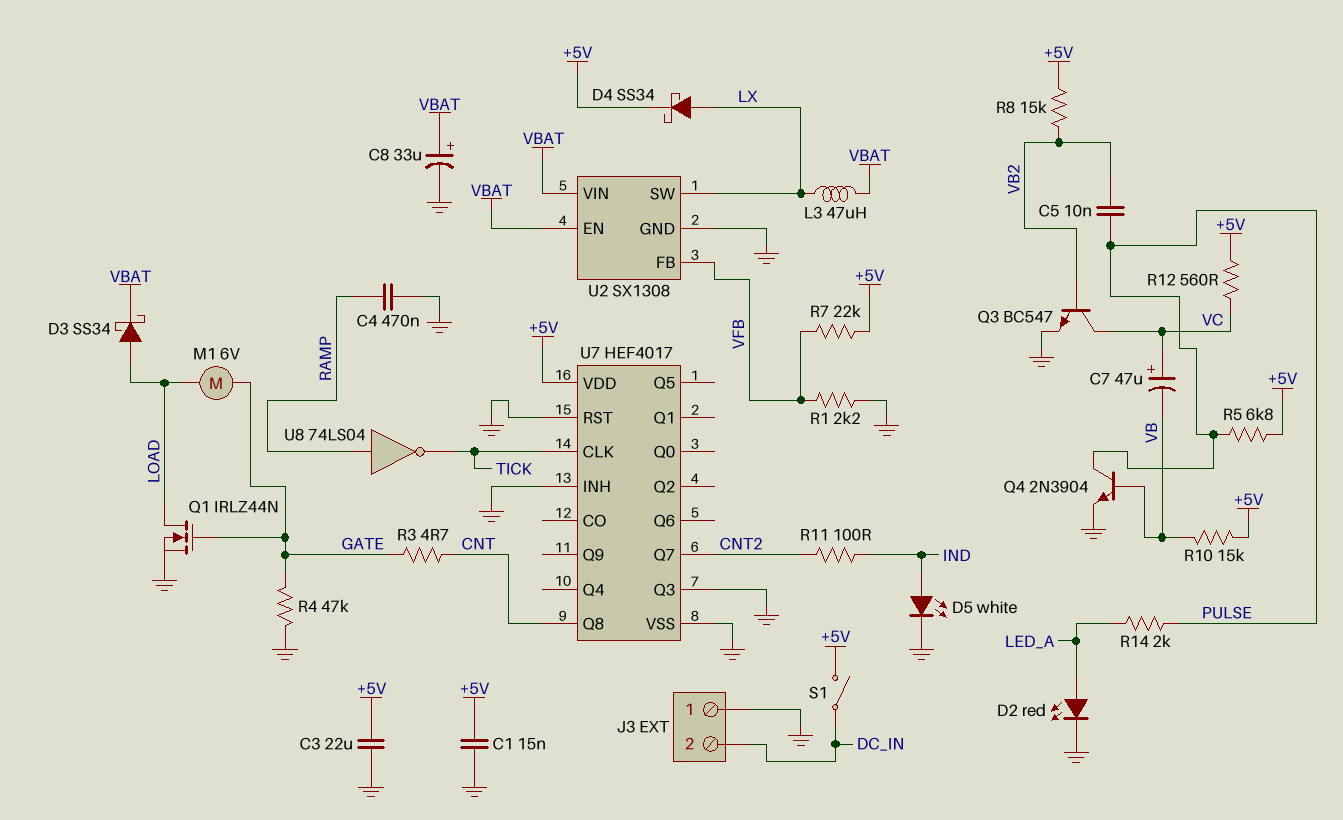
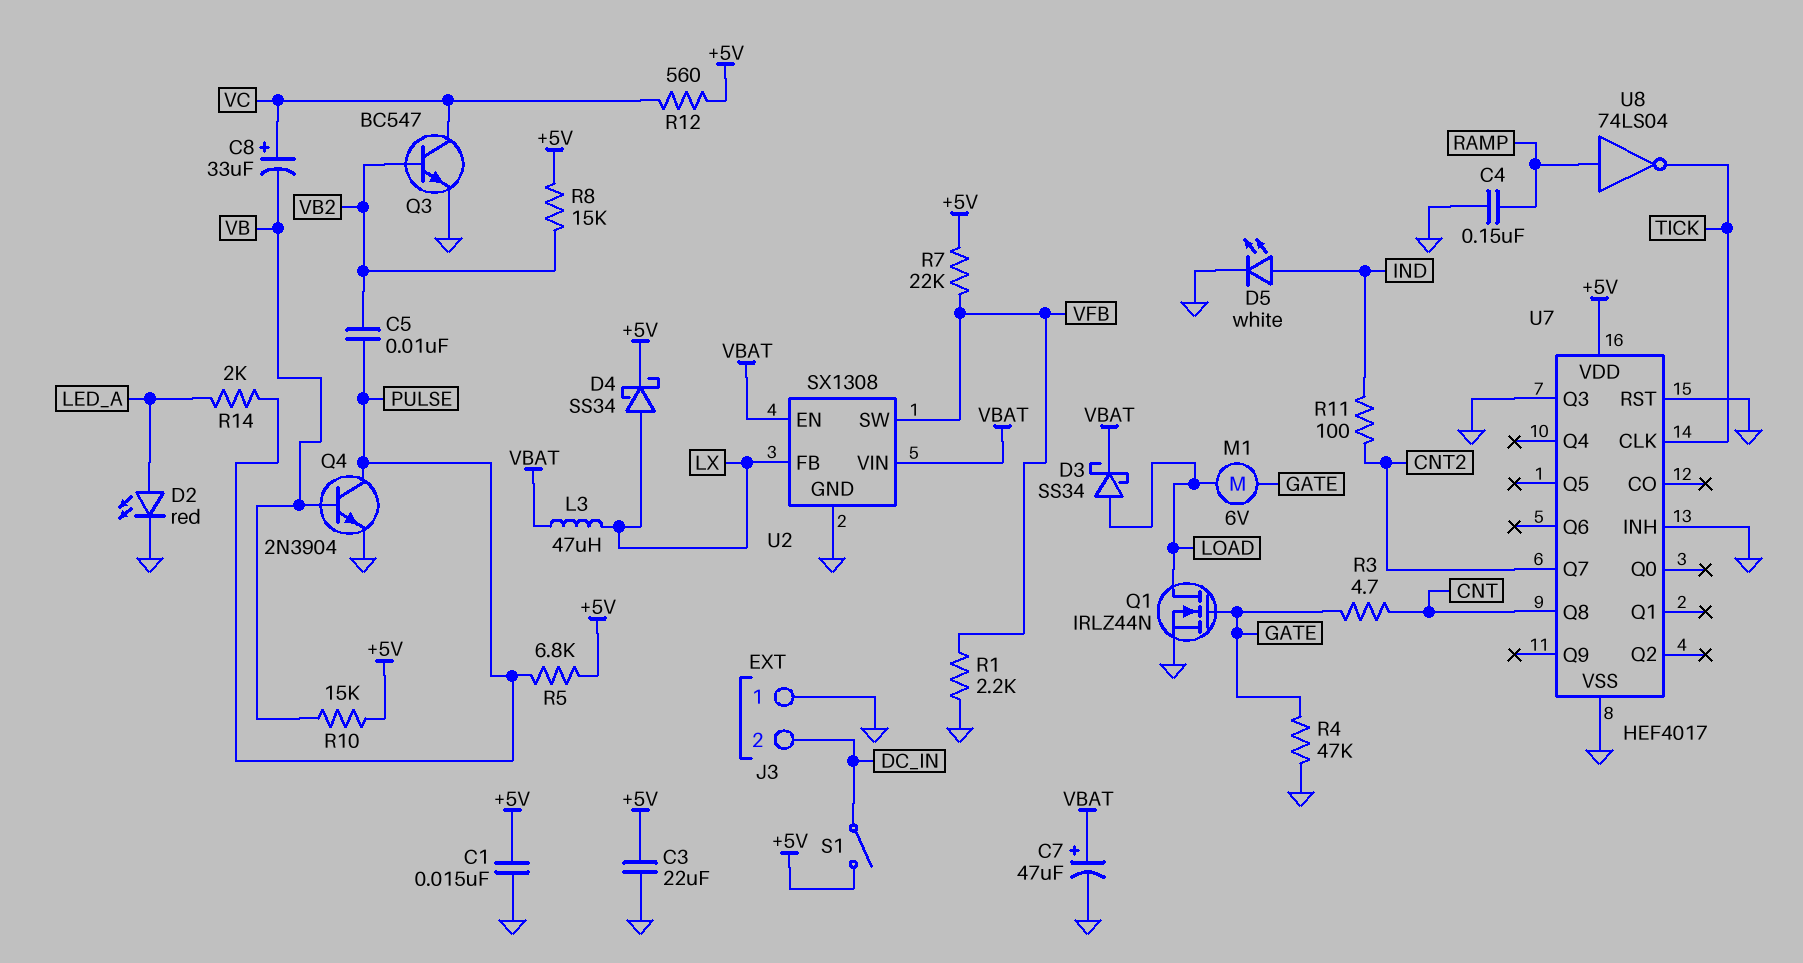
C4: 470nF (GND, RAMP) -> 150nF (GND, RAMP)
C7: 47uF (plus VC, minus VB) -> 47uF (plus VBAT, minus GND)
C8: 33uF (plus VBAT, minus GND) -> 33uF (plus VC, minus VB)
U2 pin FB: VFB -> LX
U2 pin SW: LX -> VFB

